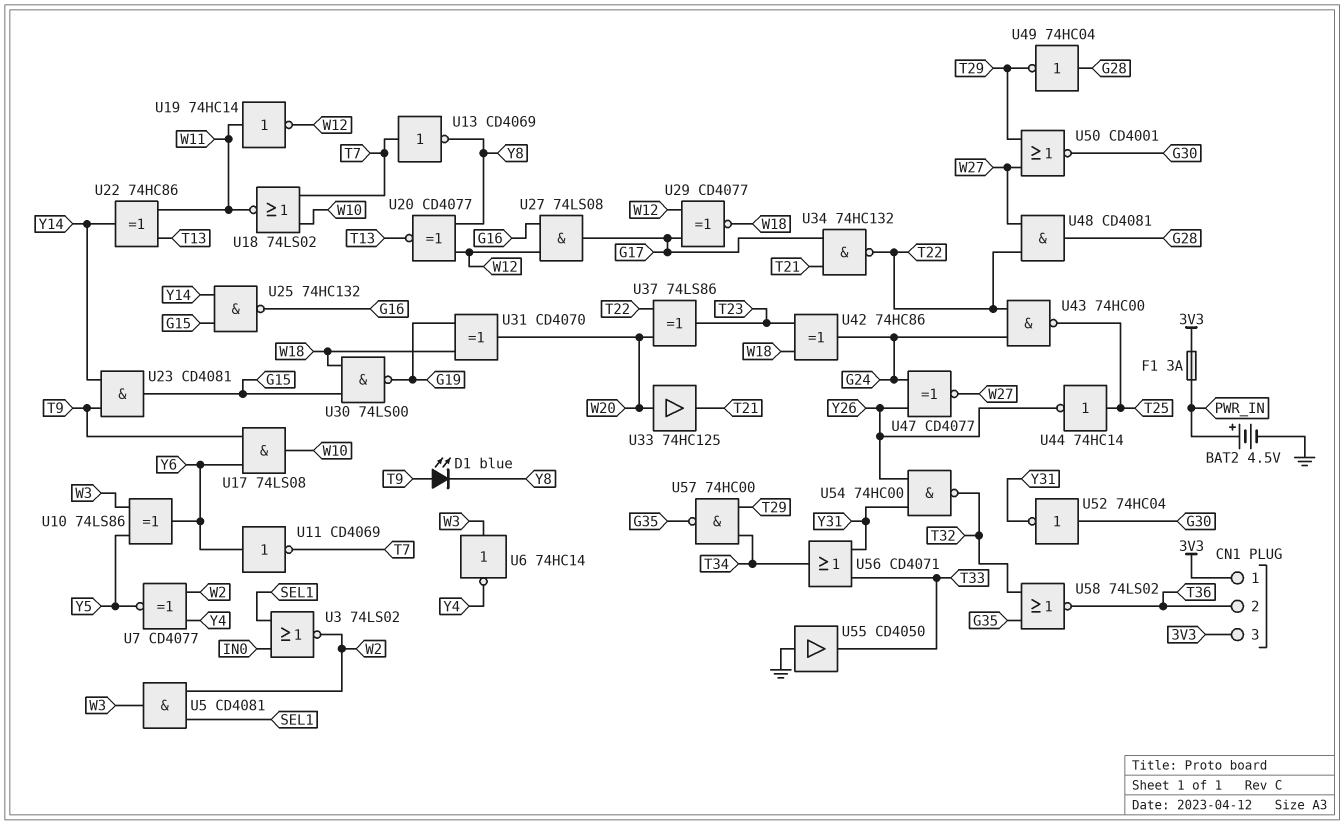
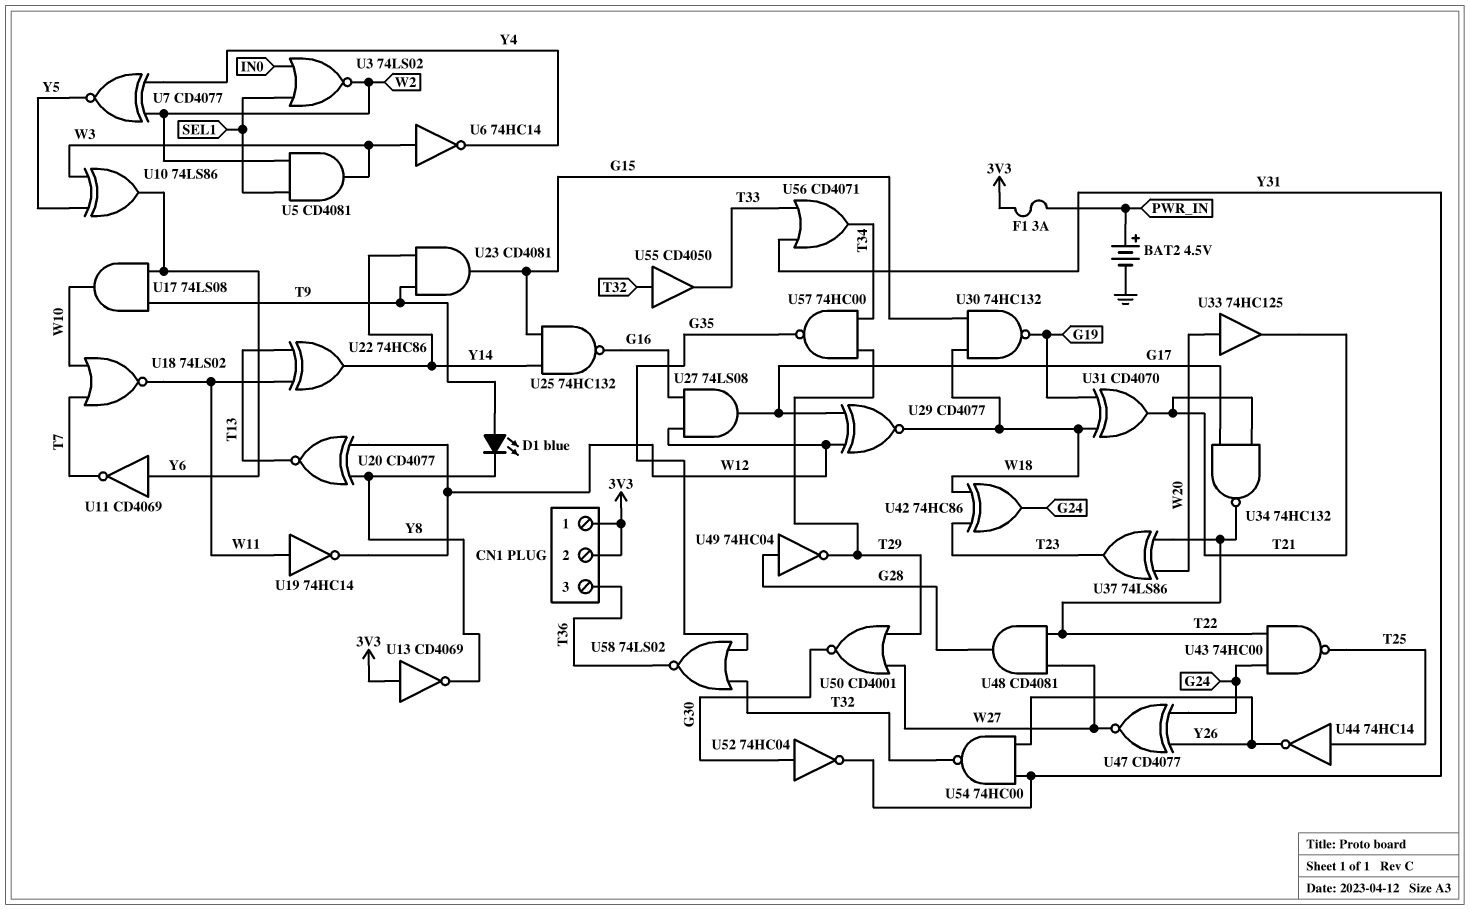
CN1 pin 2: T36 -> 3V3
CN1 pin 3: 3V3 -> T36
U13: NOT CD4069 (in T7, out Y8) -> NOT CD4069 (in 3V3, out Y8)
U30: NAND 74LS00 (in G15, in W18, out G19) -> NAND 74HC132 (in G15, in W18, out G19)
U31: XOR CD4070 (in G19, in W18, out W20) -> XOR CD4070 (in G19, in W18, out T21)
U55: buffer CD4050 (in GND, out T33) -> buffer CD4050 (in T32, out T33)

